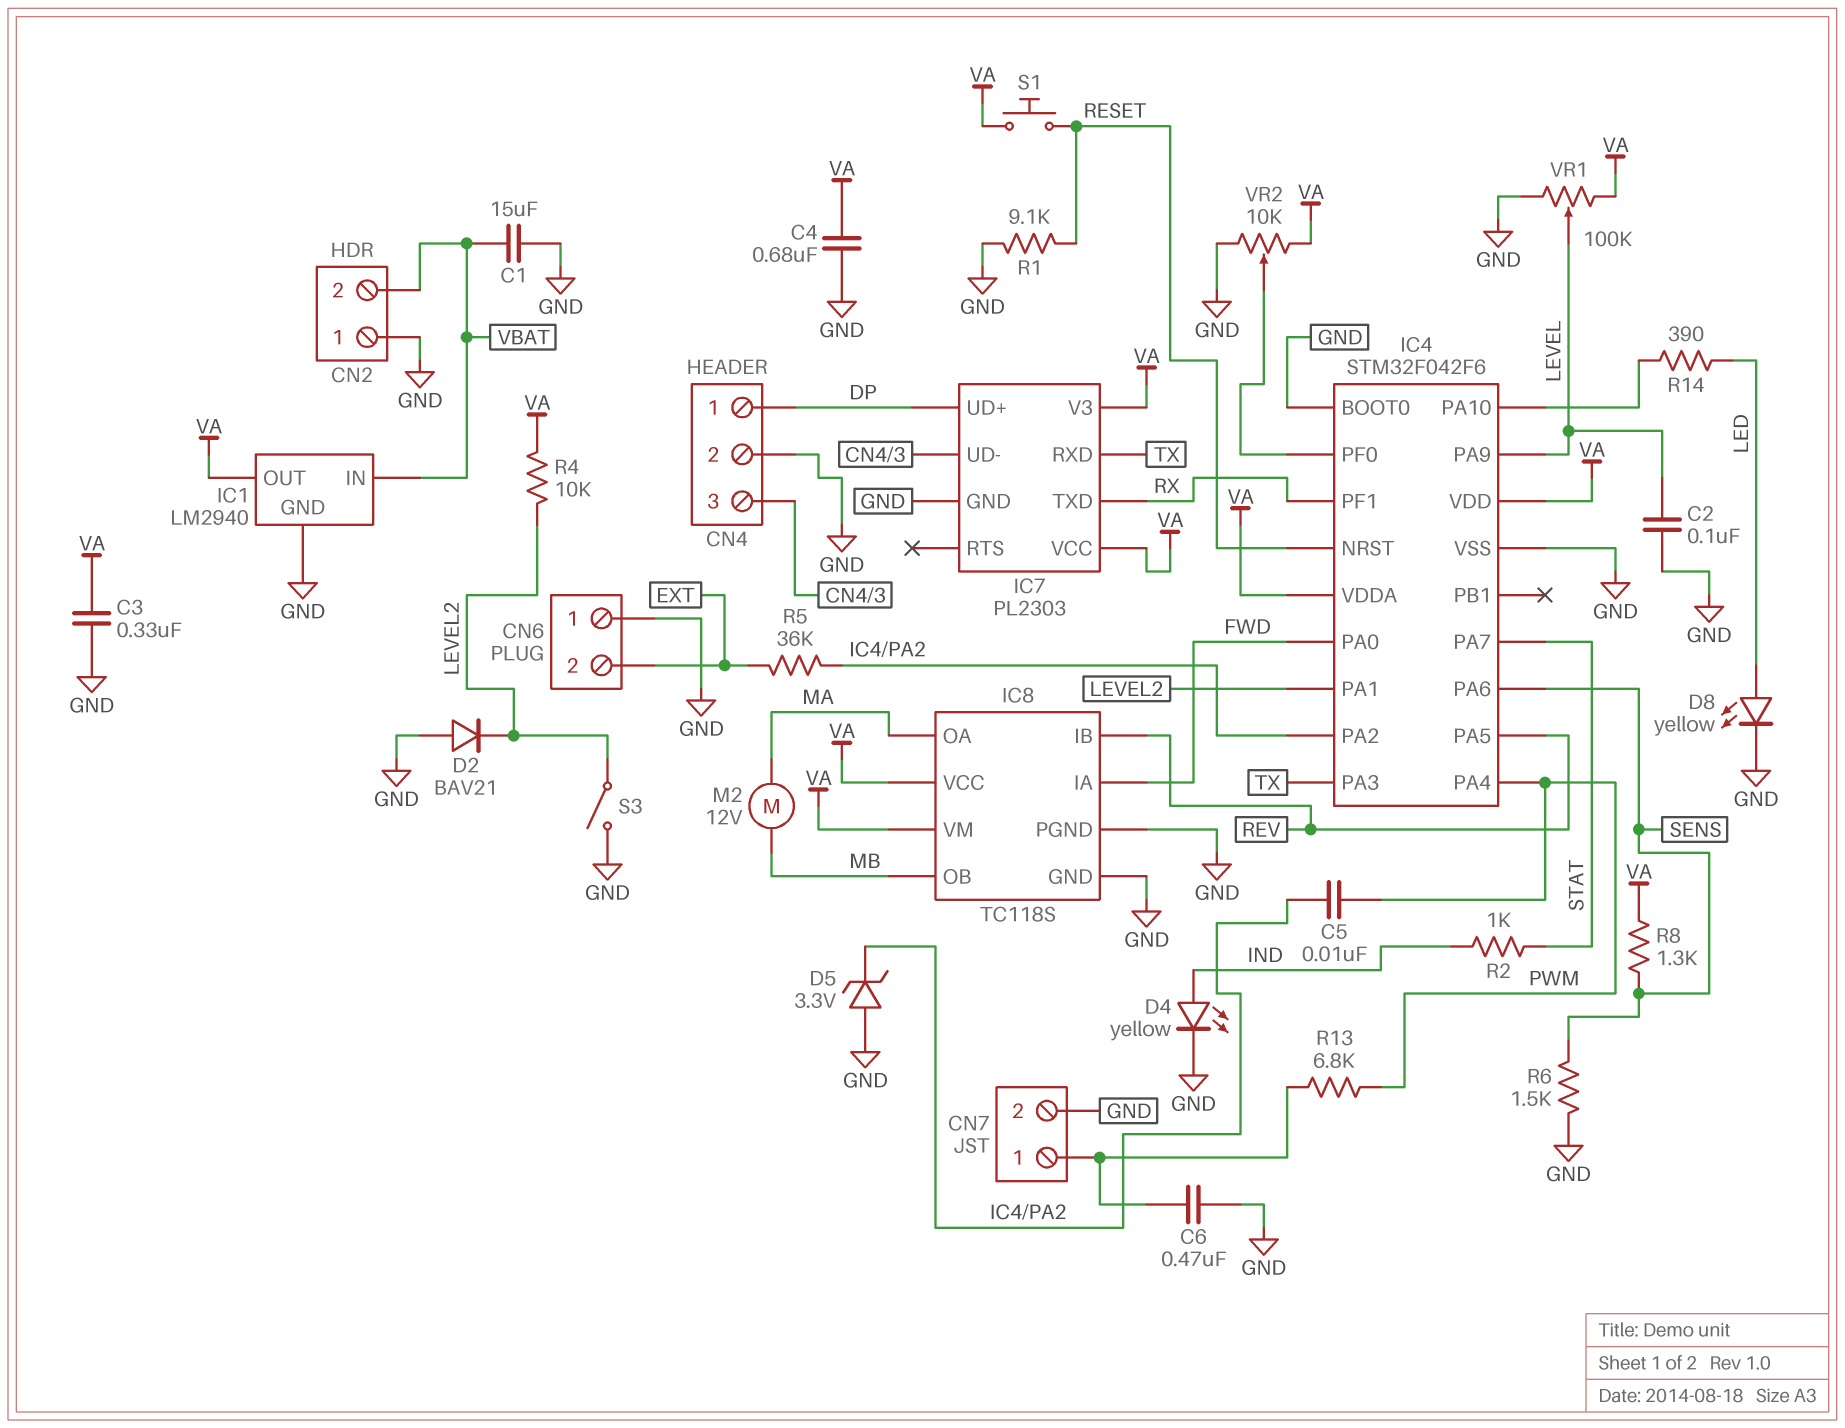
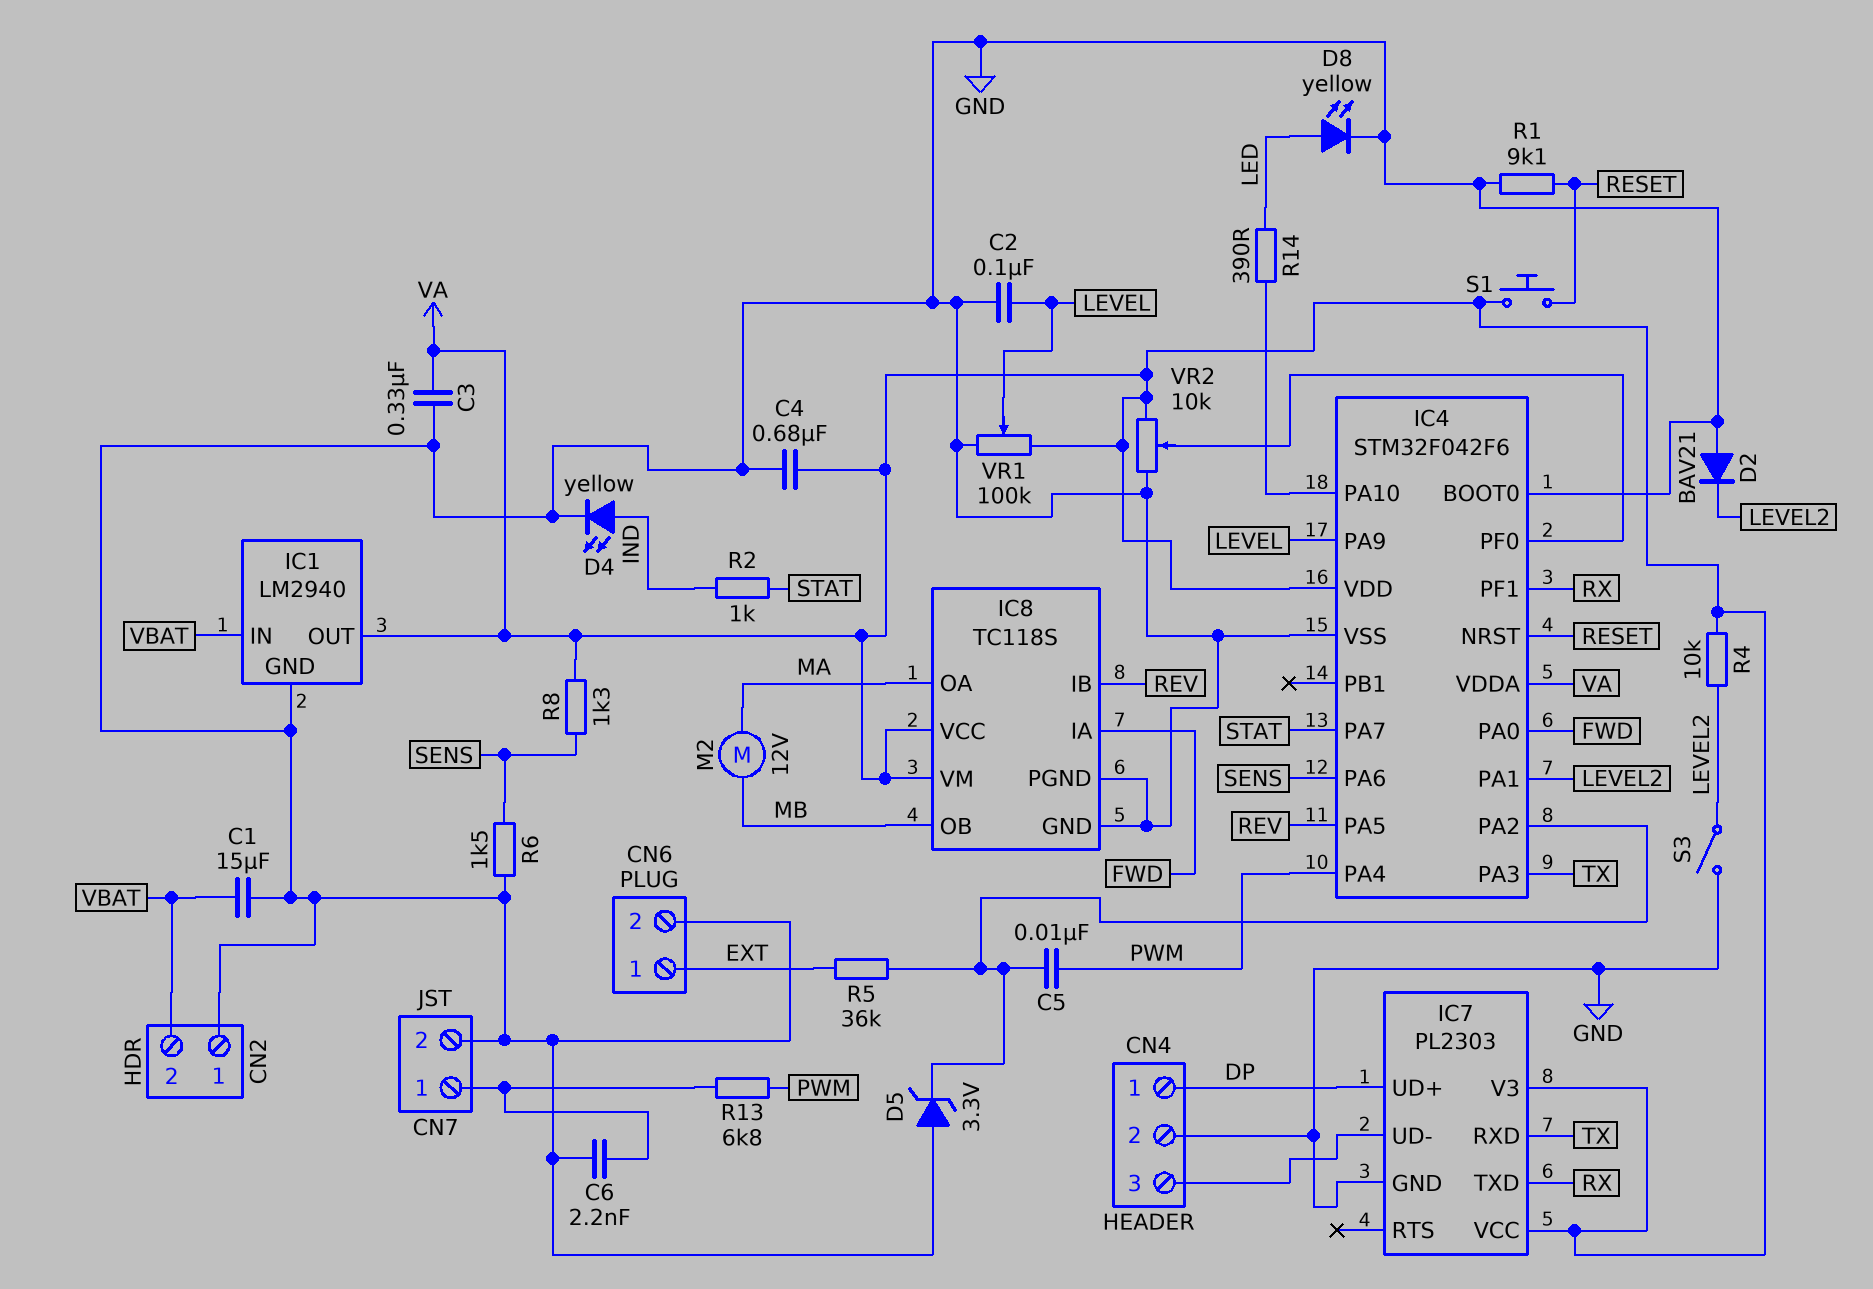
C6: 470nF (CN7/1, GND) -> 2.2nF (CN7/1, GND)
CN6 pin 1: GND -> EXT
CN6 pin 2: EXT -> GND

